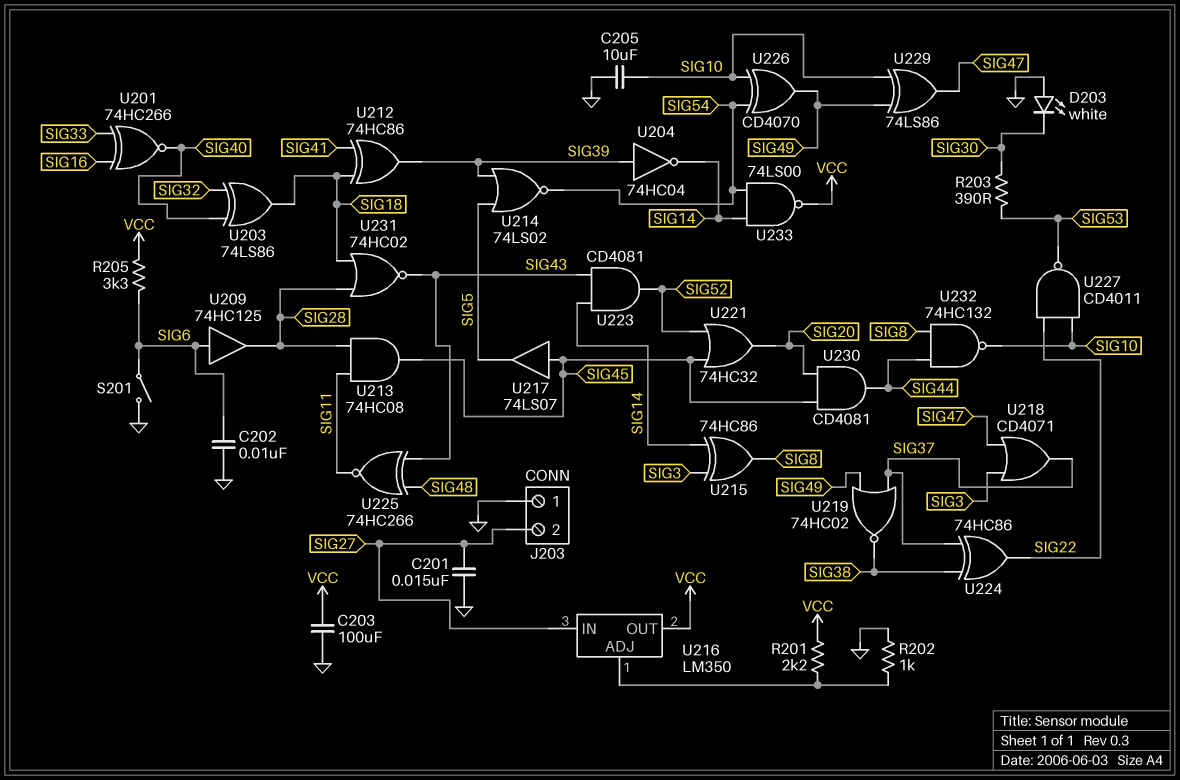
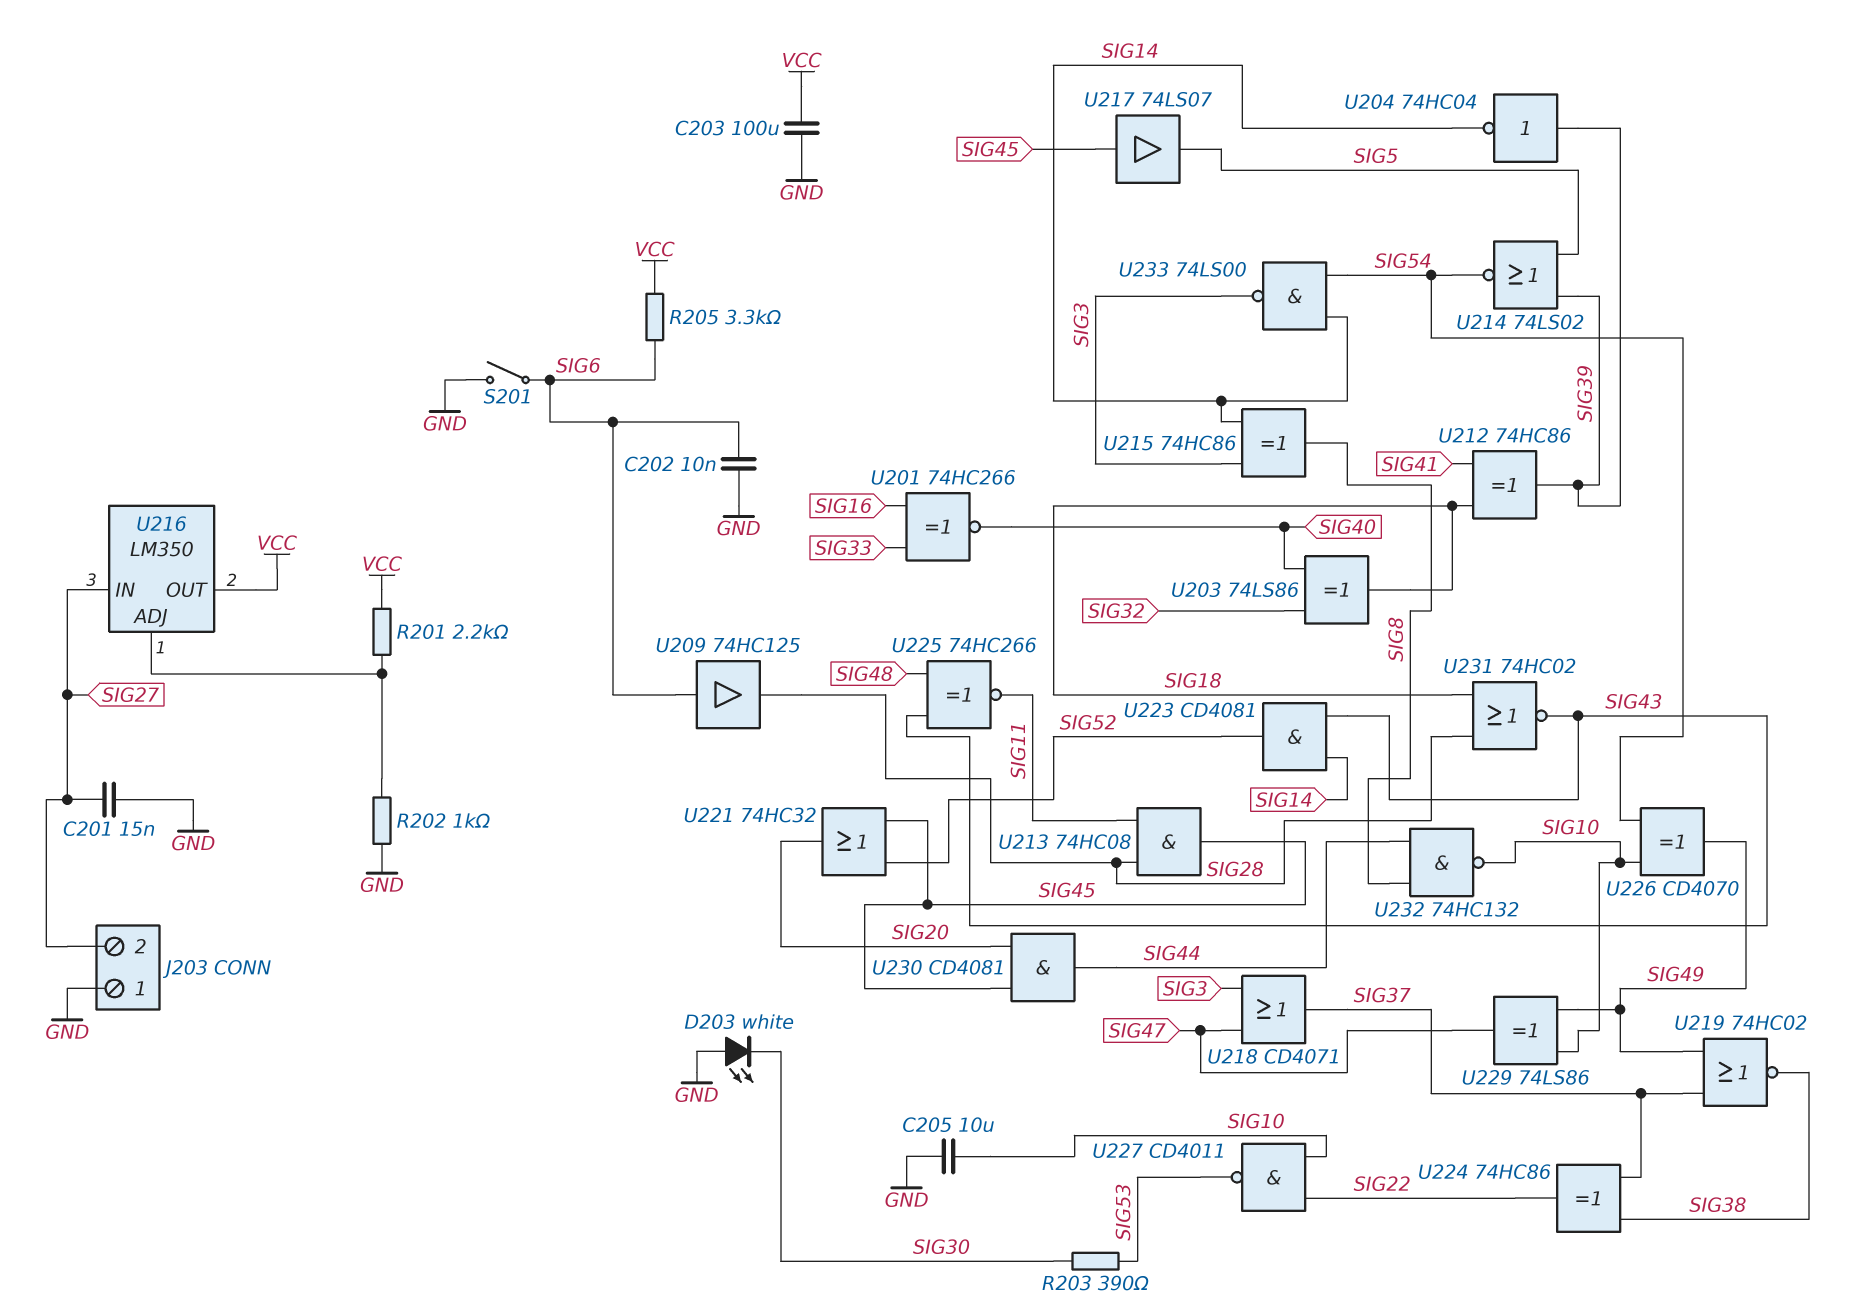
U233: NAND 74LS00 (in SIG14, in SIG54, out VCC) -> NAND 74LS00 (in SIG14, in SIG54, out SIG3)

